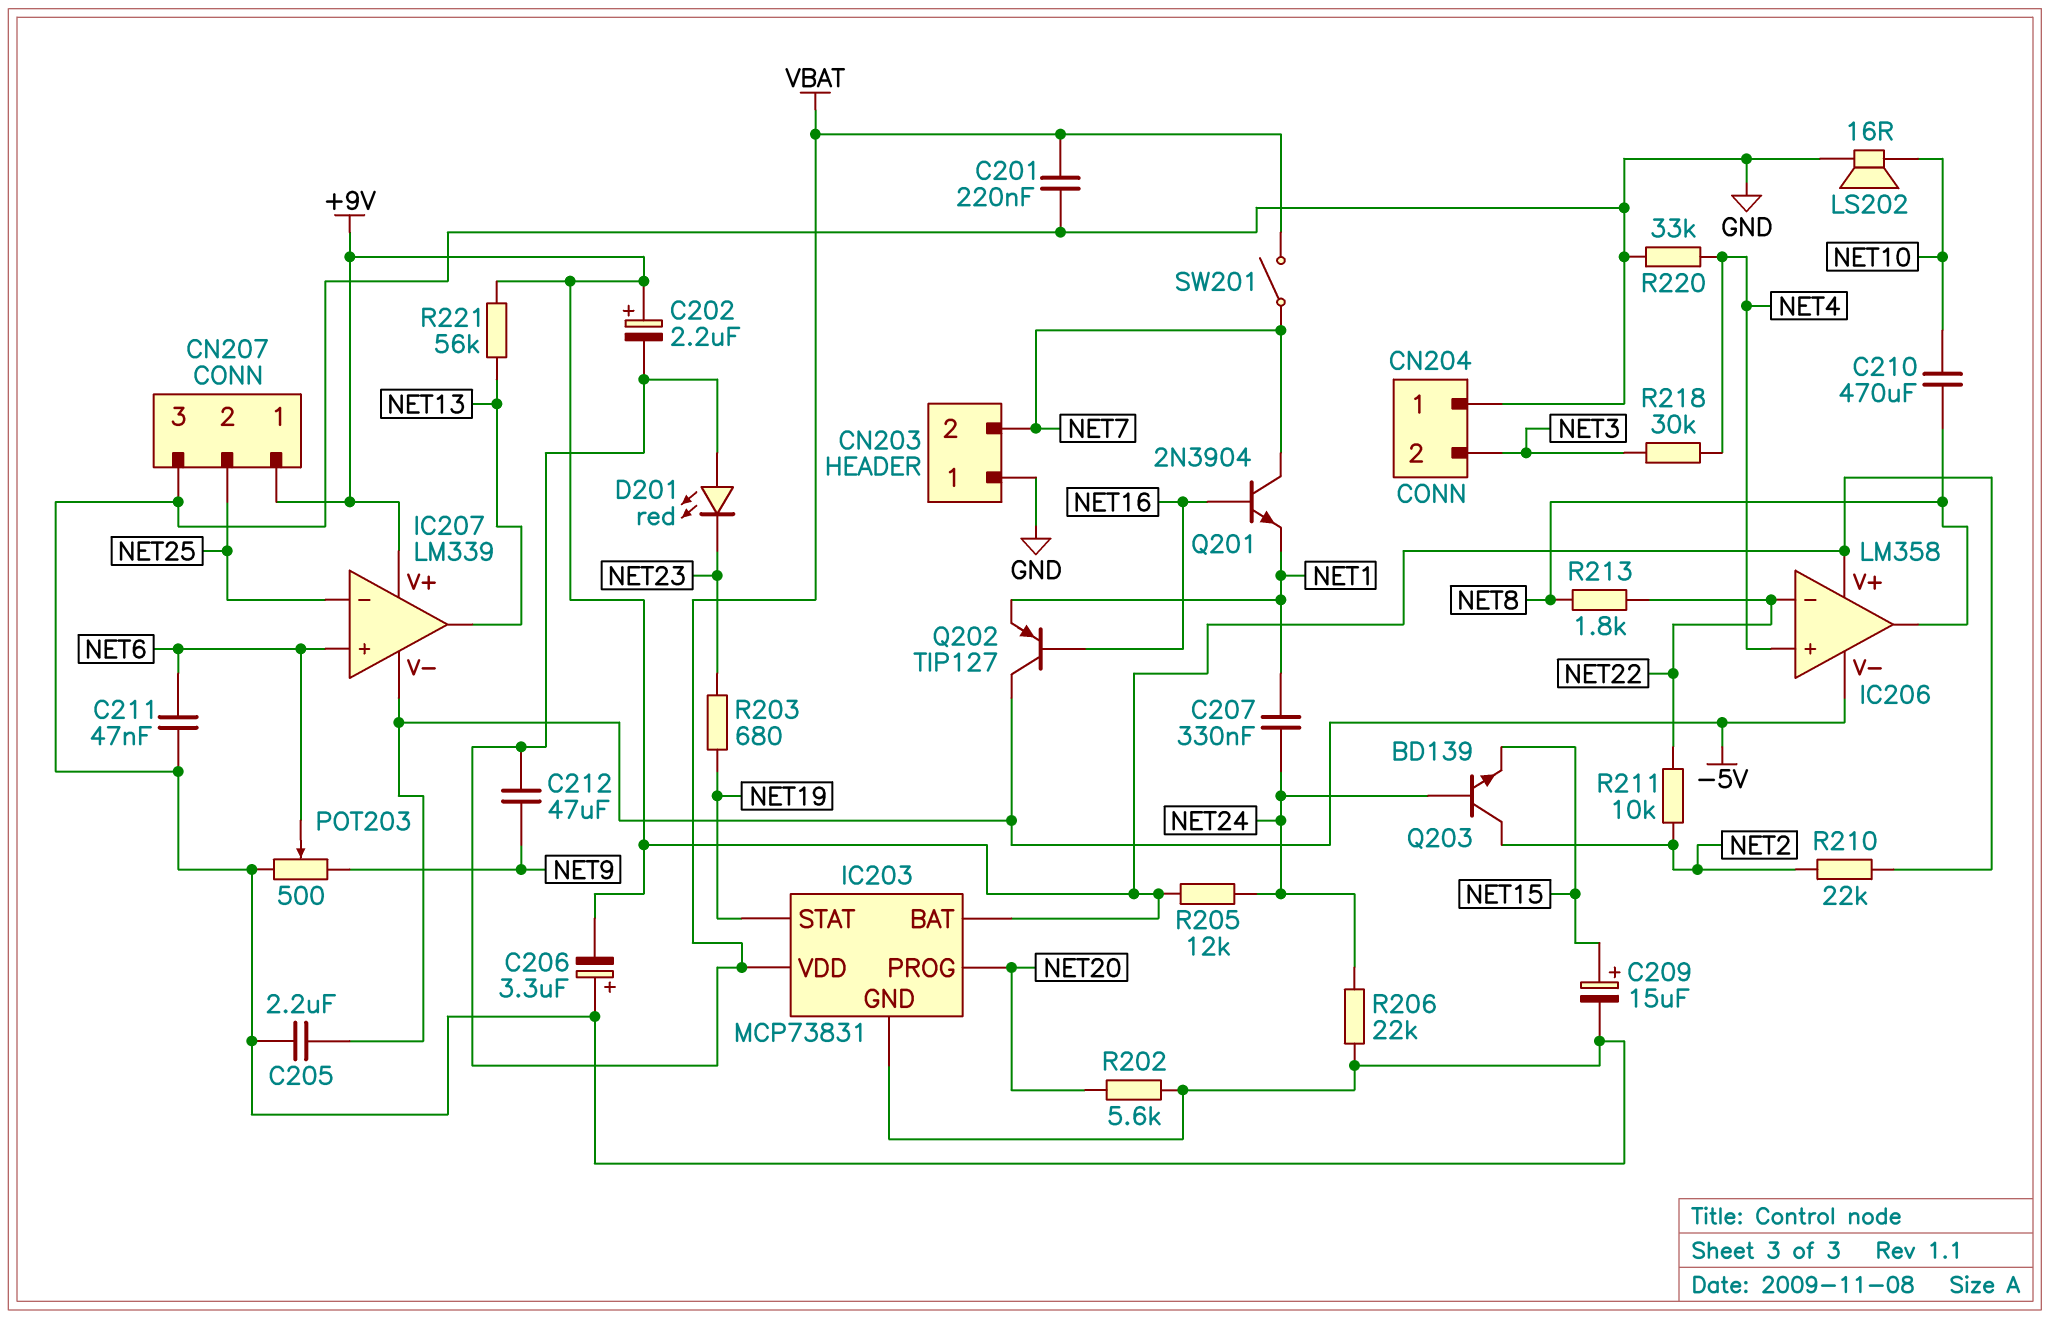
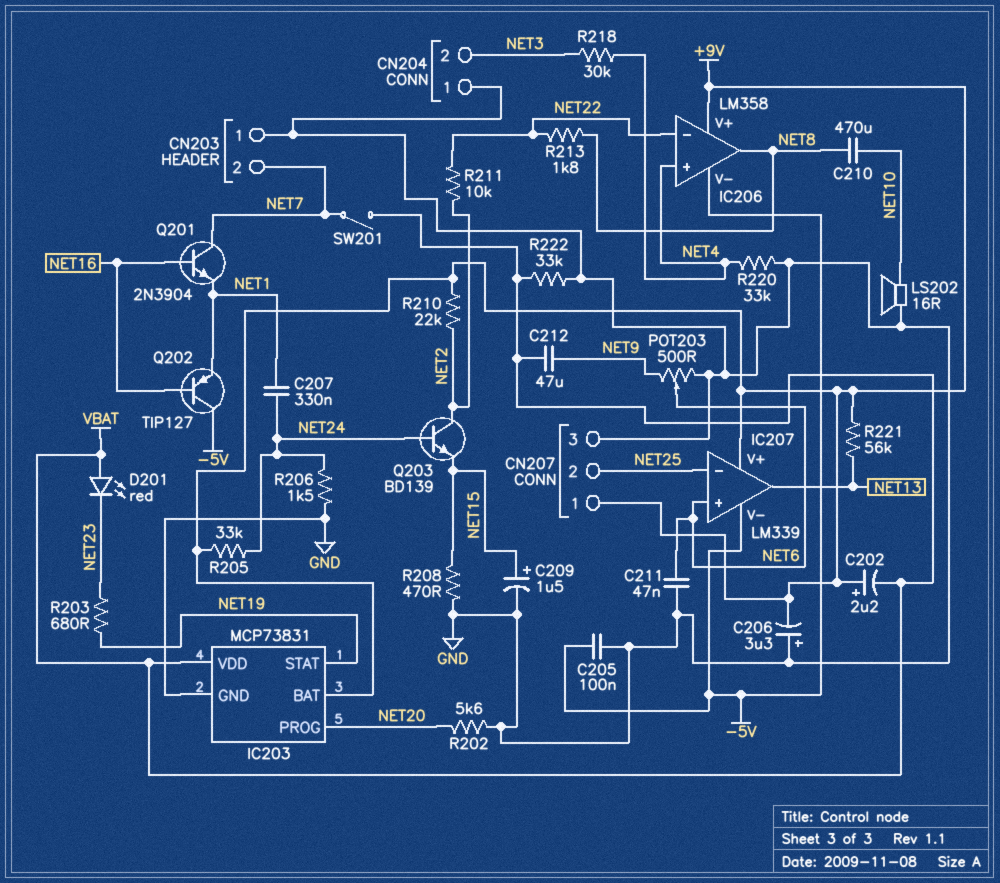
C201: 220nF (GND, VBAT) -> none
C205: 2.2uF (-5V, GND) -> 100nF (-5V, GND)
C209: 15uF (plus NET15, minus GND) -> 1.5uF (plus NET15, minus GND)
R205: 12k (+9V, NET24) -> 33k (+9V, NET24)
R206: 22k (GND, NET24) -> 1.5k (GND, NET24)
R208: none -> 470 (GND, NET15)
R222: none -> 33k (GND, VBAT)

